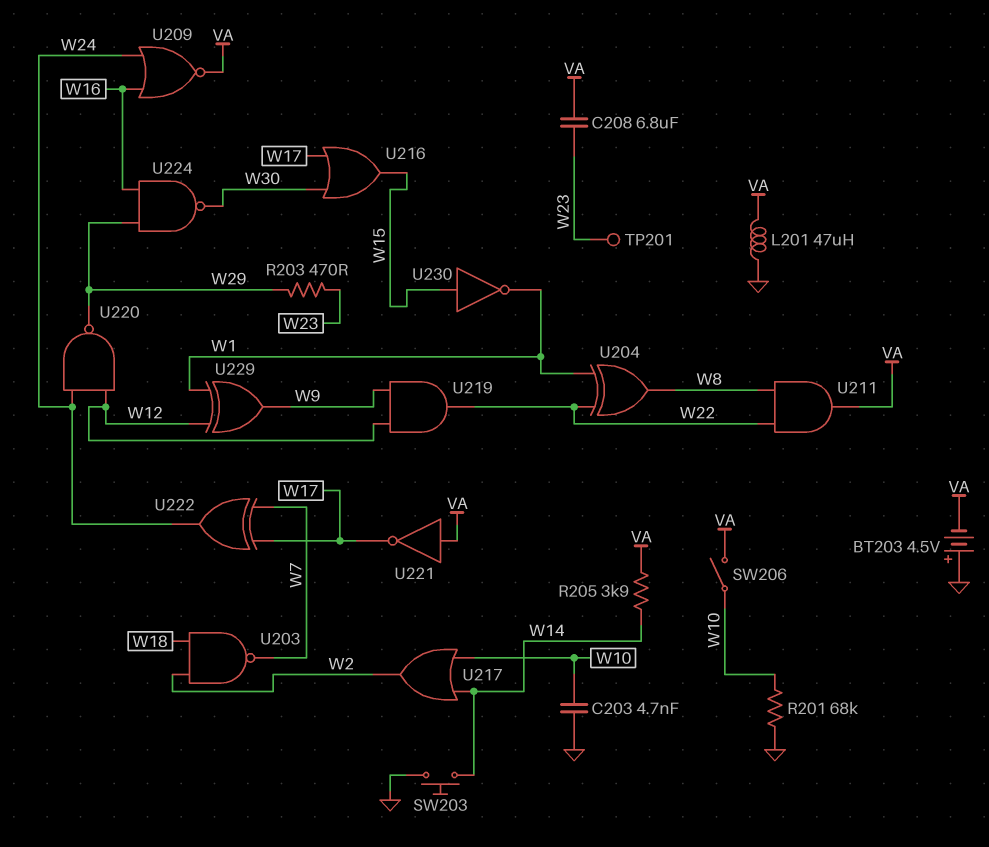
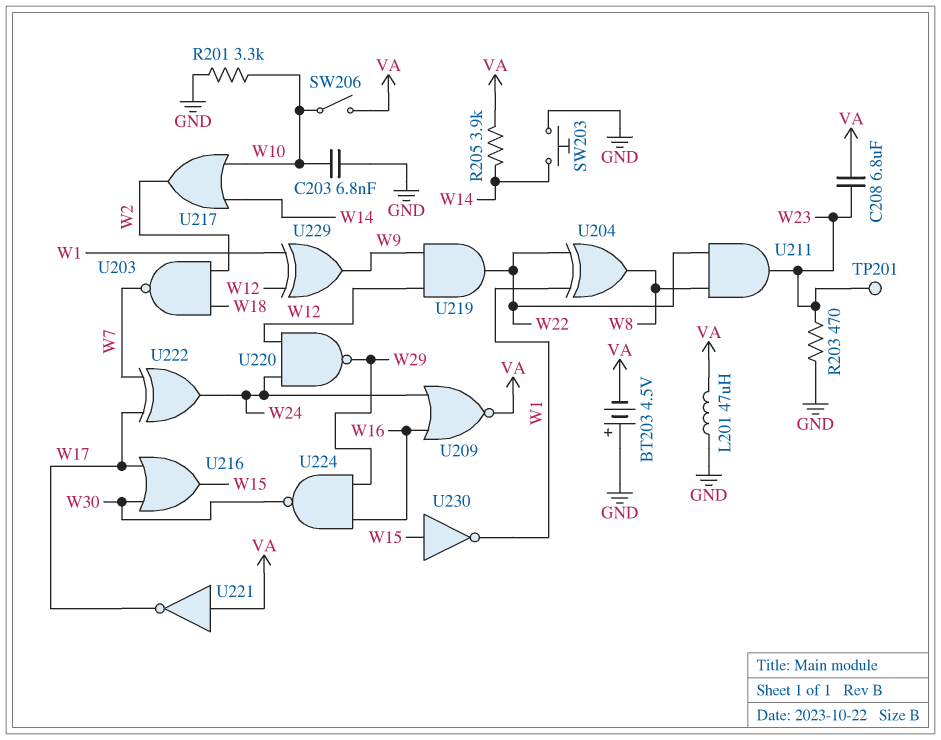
C203: 4.7nF (GND, W10) -> 6.8nF (GND, W10)
R201: 68k (GND, W10) -> 3.3k (GND, W10)
R203: 470 (W23, W29) -> 470 (GND, W23)
U211: AND (in W8, in W22, out VA) -> AND (in W8, in W22, out W23)

